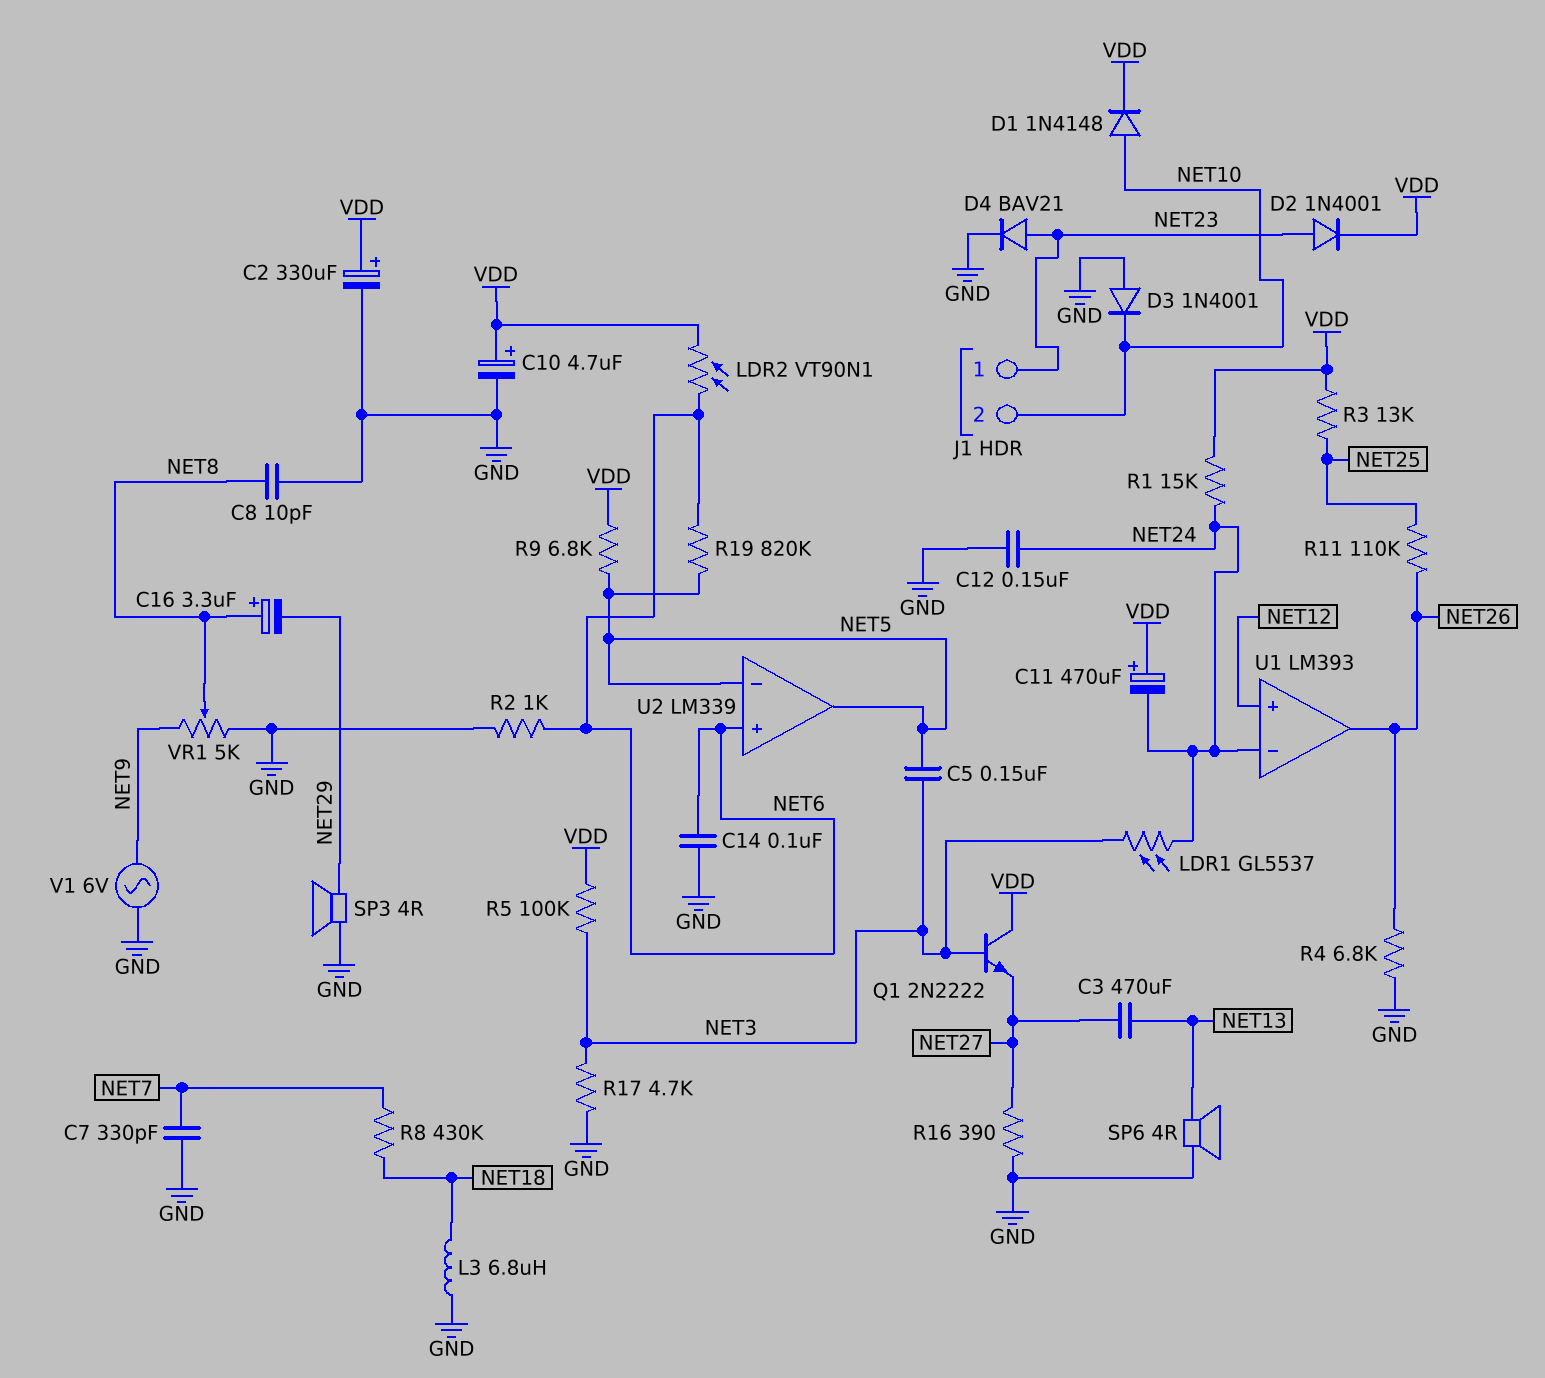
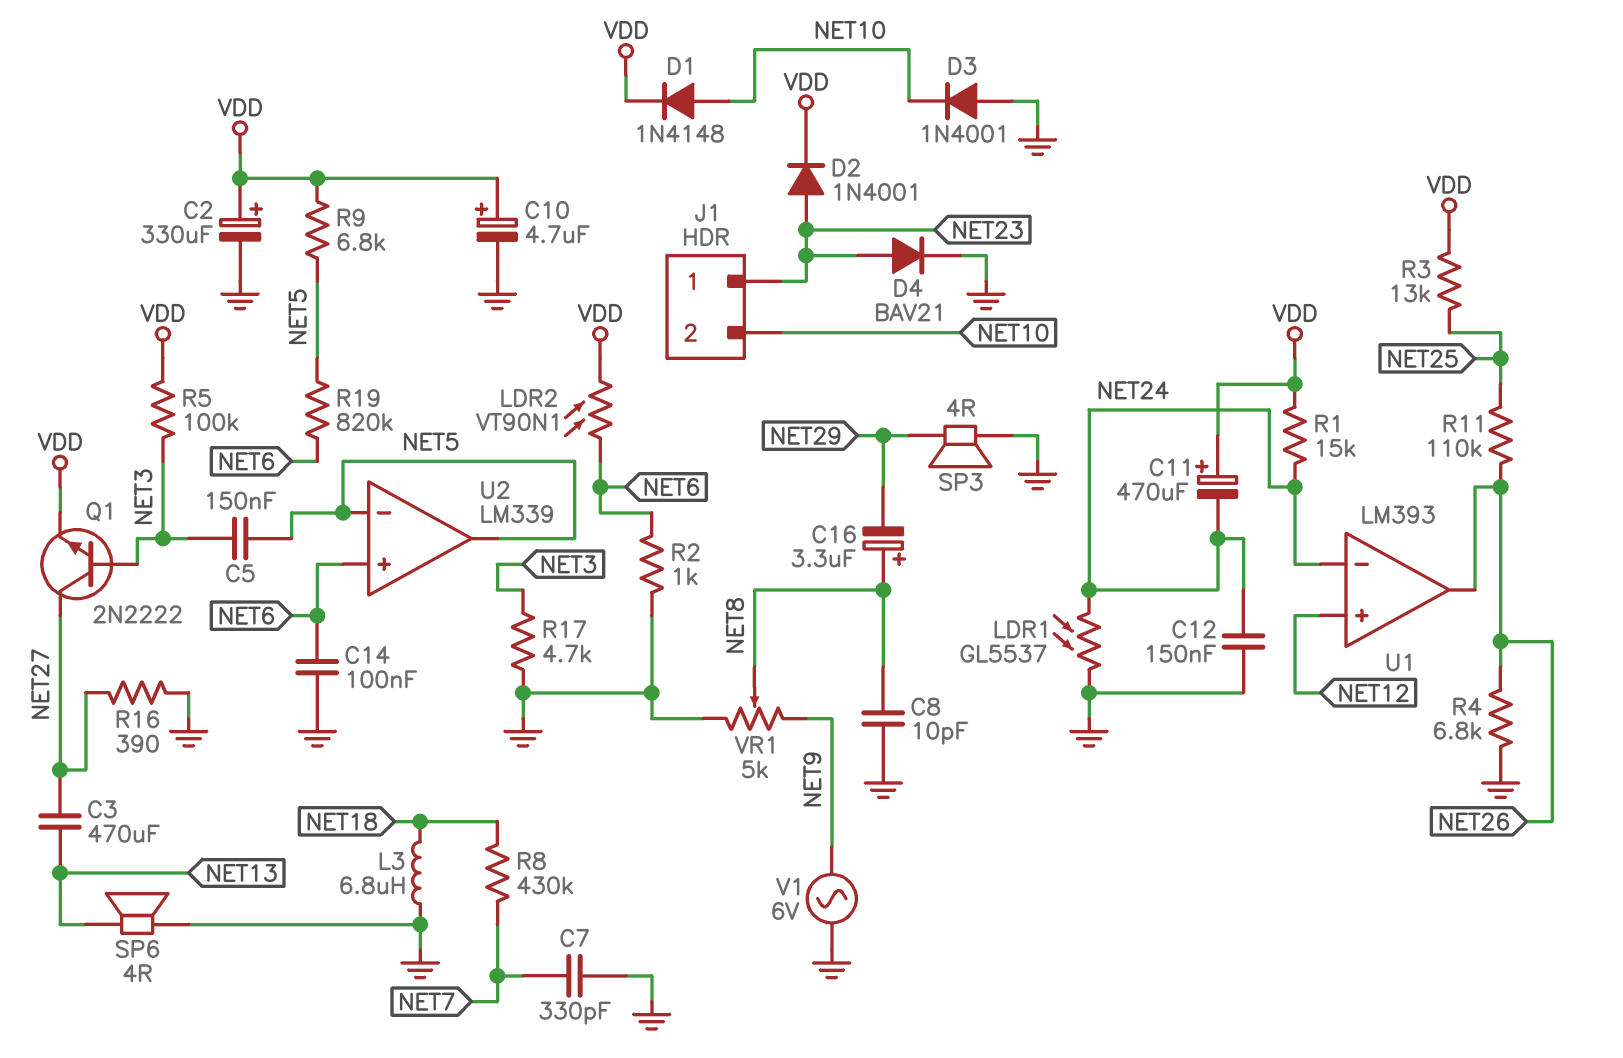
LDR1: GL5537 (NET3, NET24) -> GL5537 (GND, NET24)
Q1: NPN 2N2222 (B NET3, C VDD, E NET27) -> NPN 2N2222 (B NET3, C NET27, E VDD)

